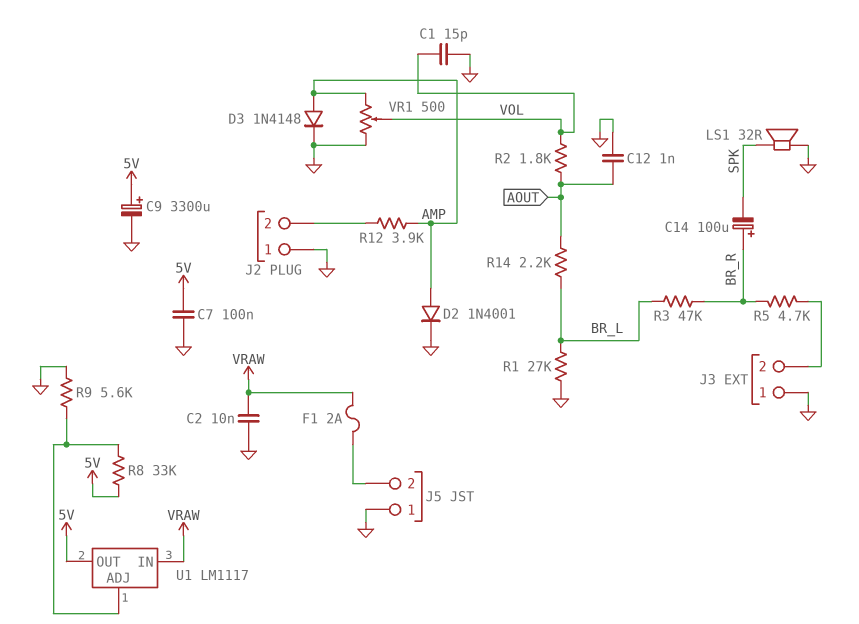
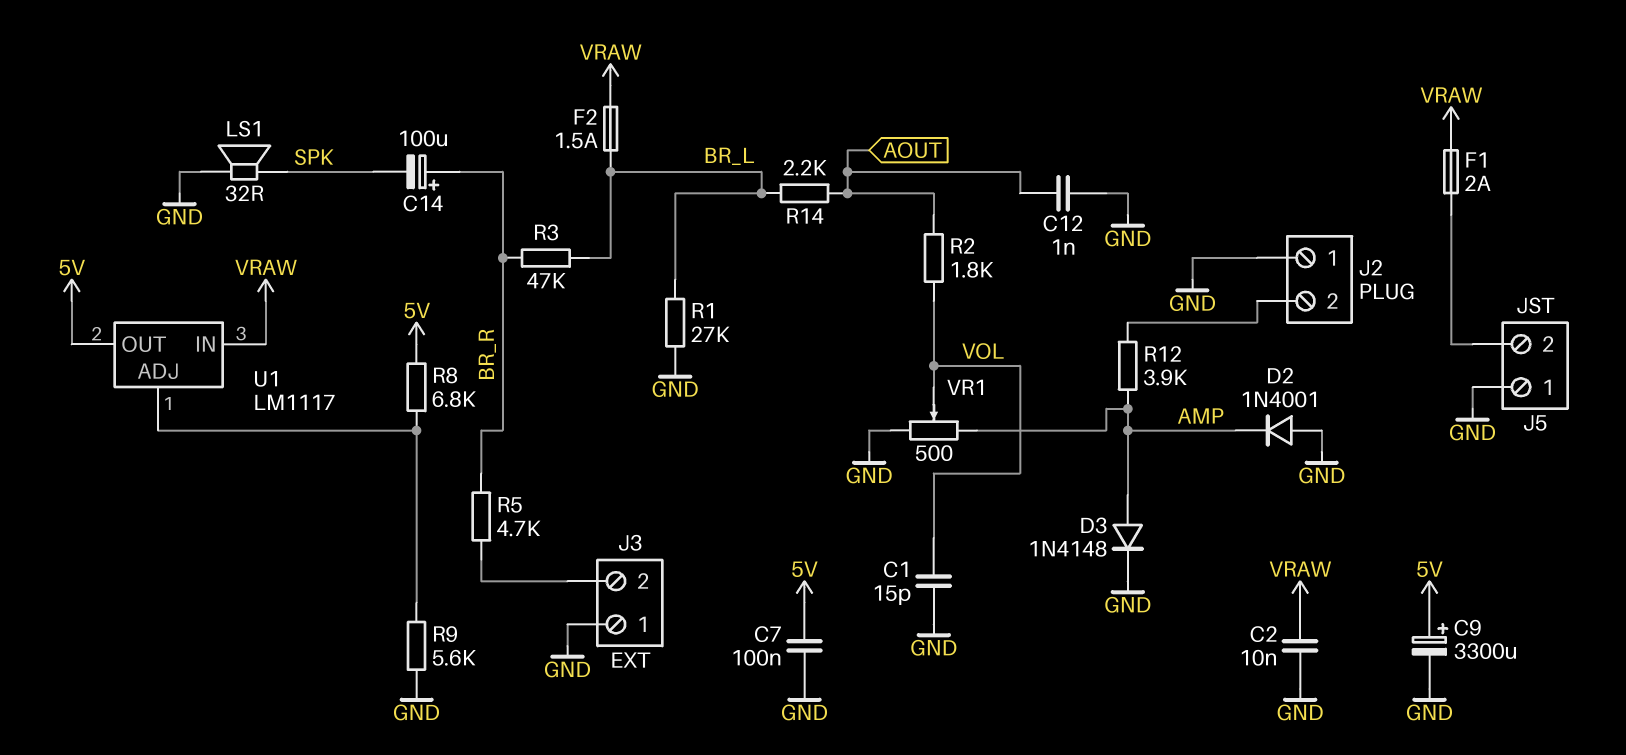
D2: diode 1N4001 (A AMP, K GND) -> diode 1N4001 (A GND, K AMP)
F2: none -> 1.5A (BR_L, VRAW)
R8: 33k (5V, U1/ADJ) -> 6.8k (5V, U1/ADJ)

